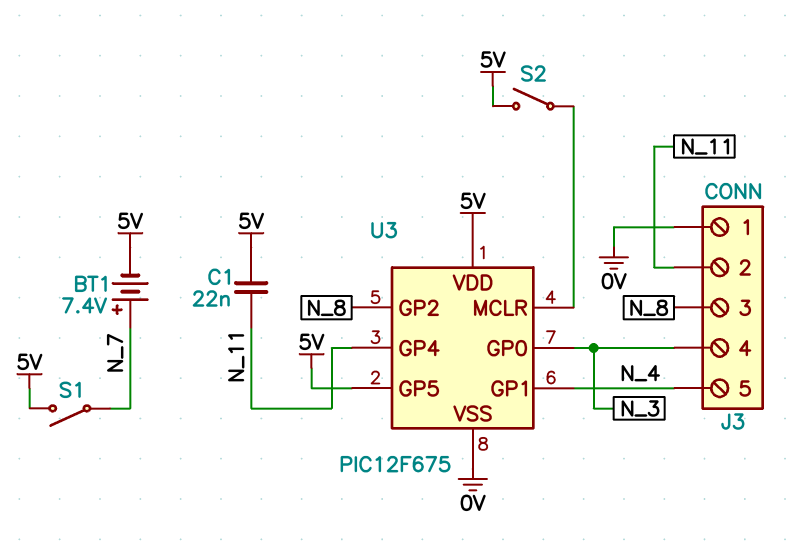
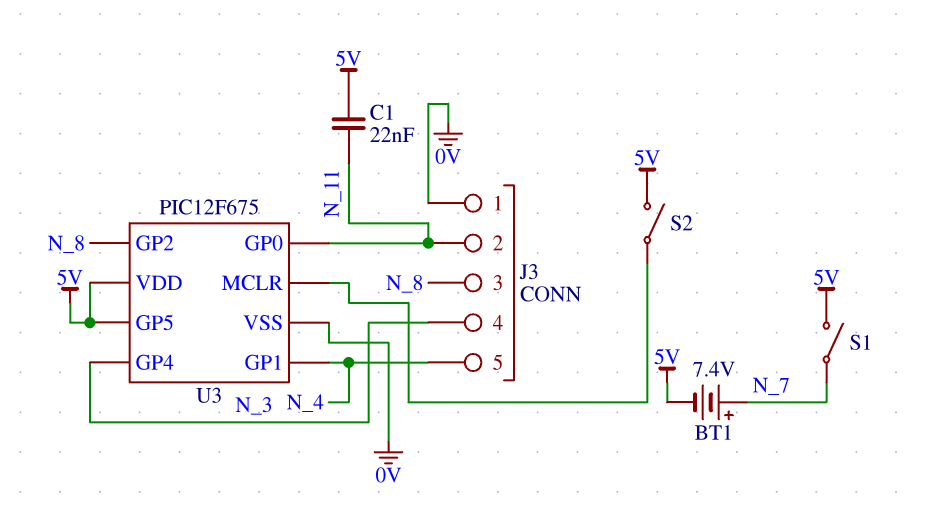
U3 pin GP0: N_3 -> N_11
U3 pin GP4: N_11 -> N_3

